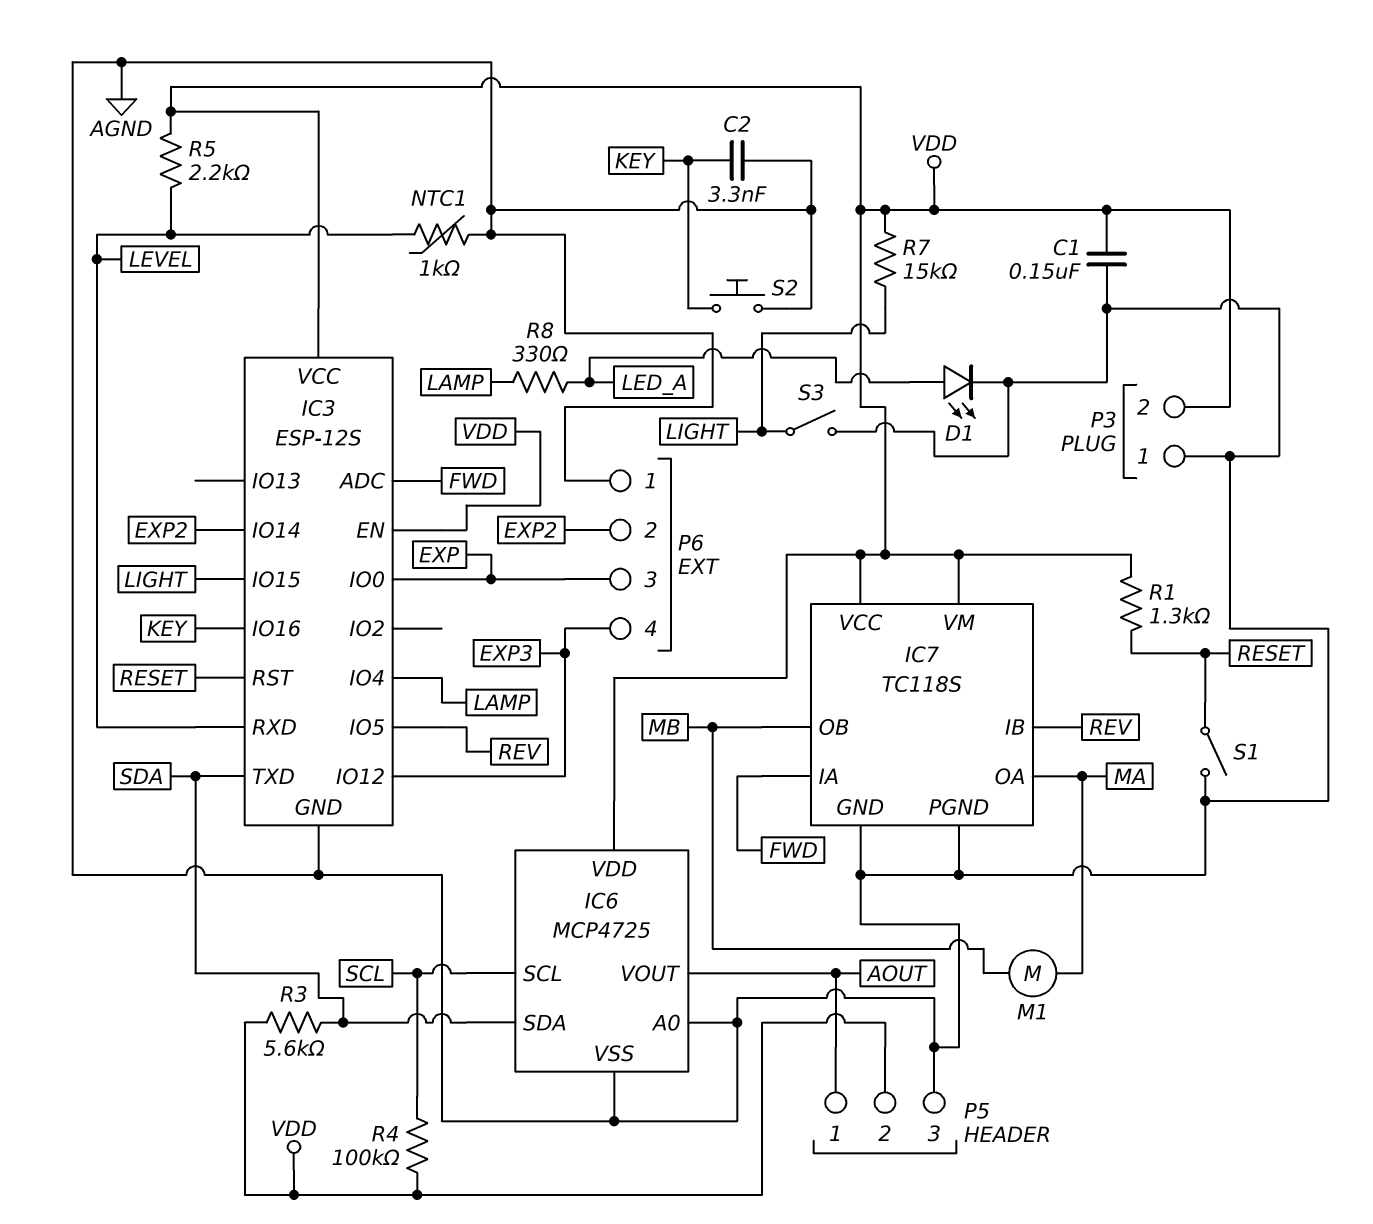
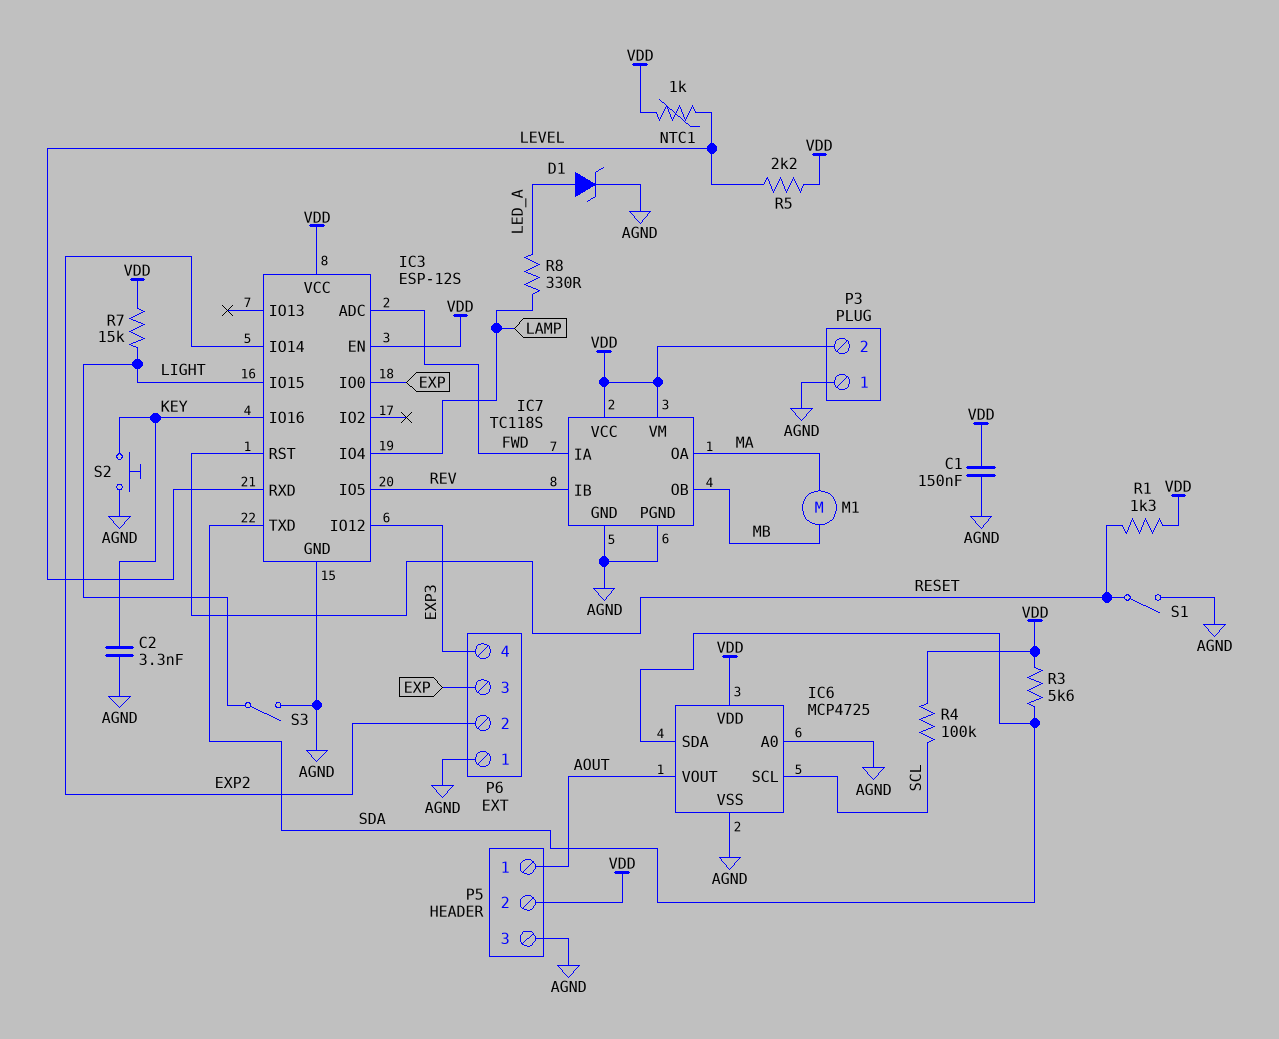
D1: LED (A LED_A, K AGND) -> zener (A LED_A, K AGND)
NTC1: 1k (AGND, LEVEL) -> 1k (LEVEL, VDD)

